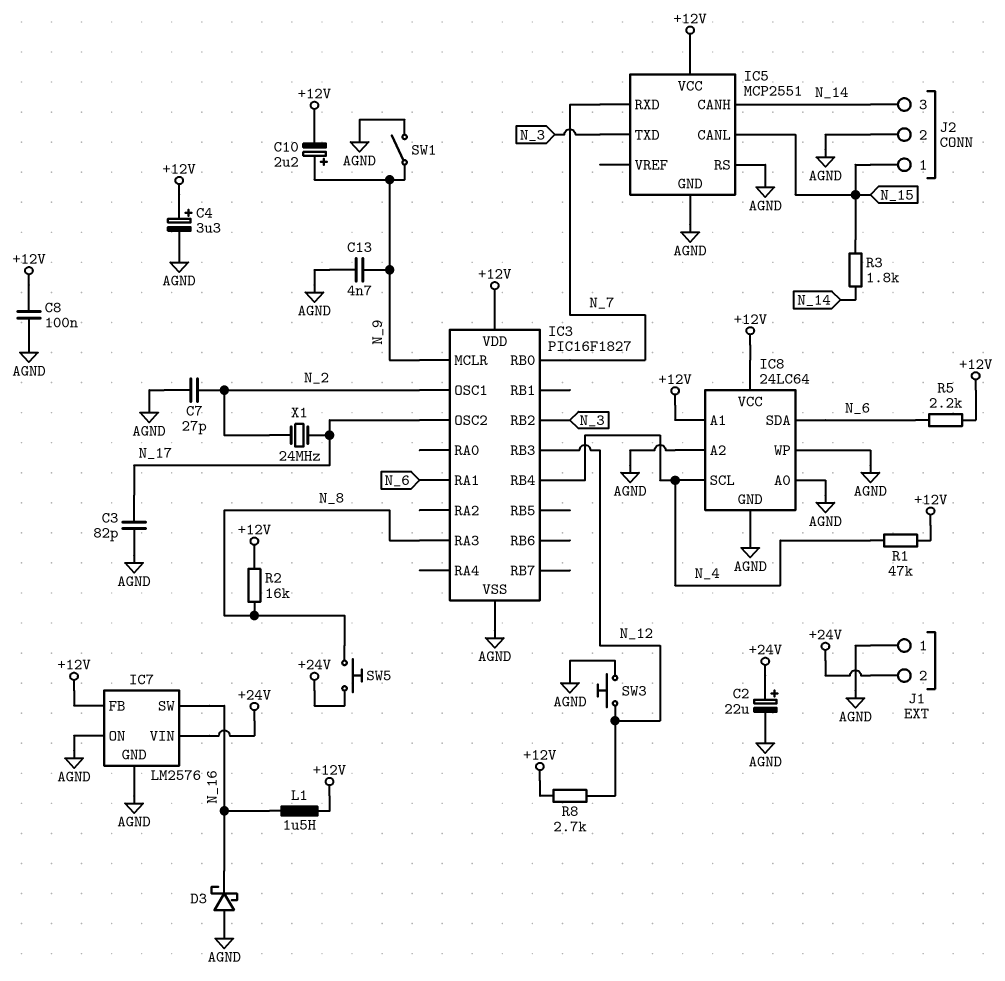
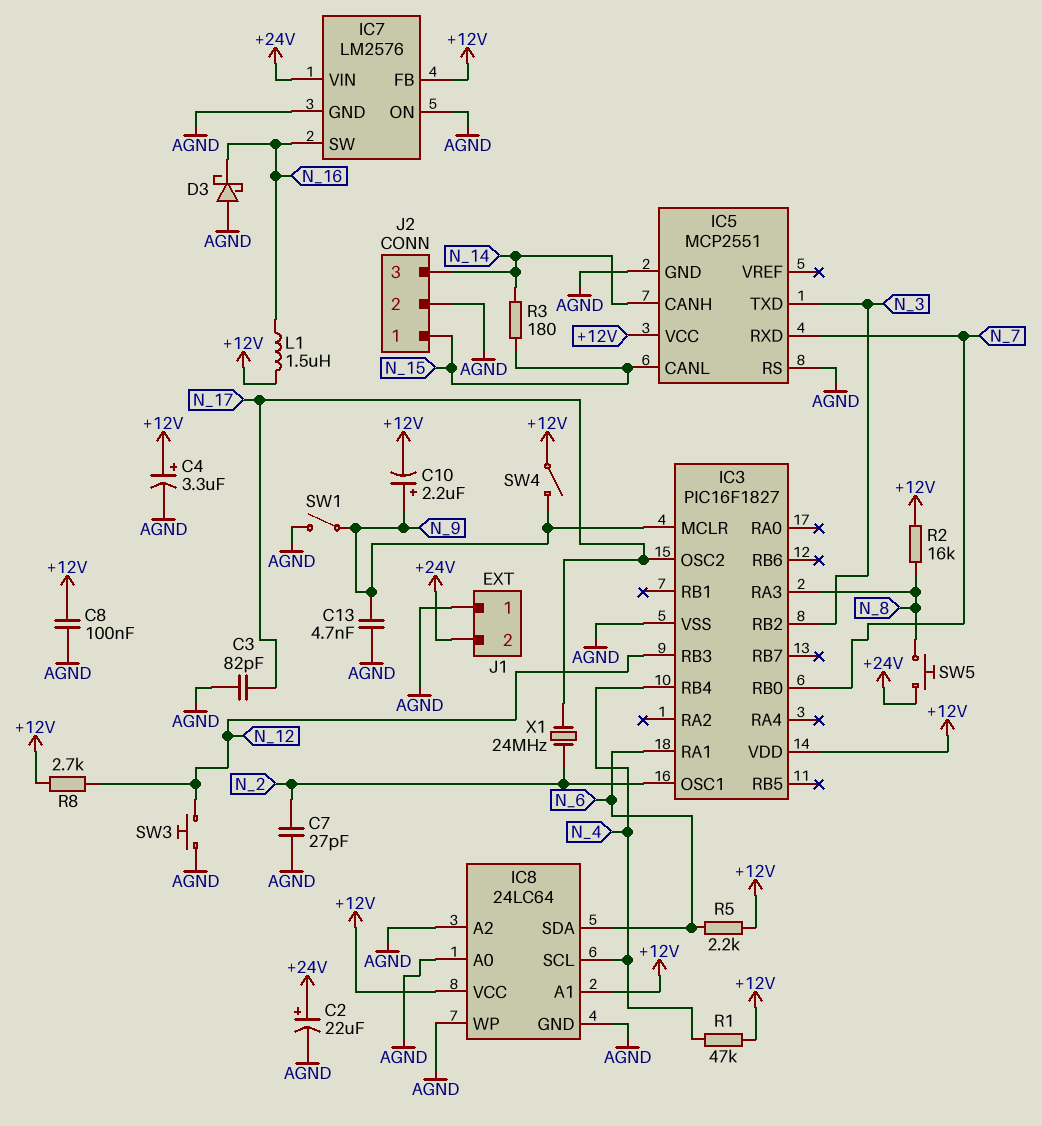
R3: 1.8k (N_14, N_15) -> 180 (N_14, N_15)
SW4: none -> switch (+12V, N_9)

